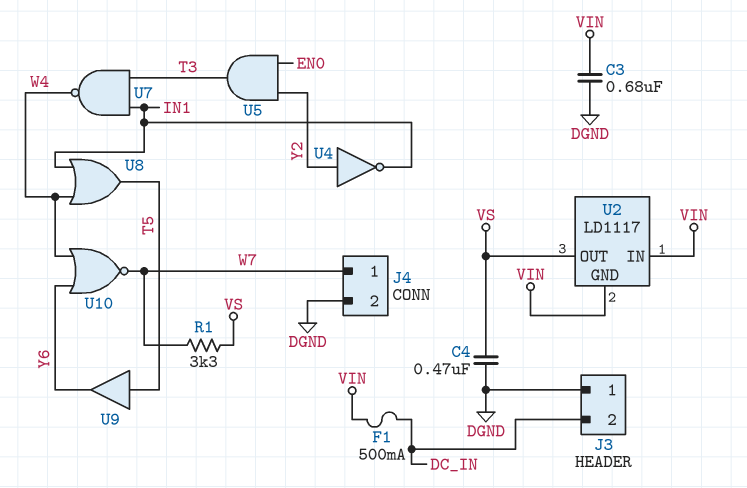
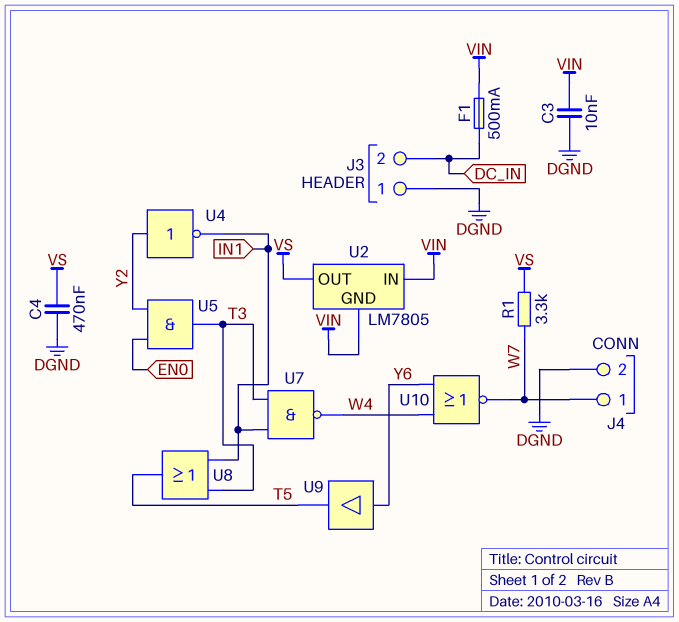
C3: 680nF (DGND, VIN) -> 10nF (DGND, VIN)
U2: LD1117 -> LM7805
U8: OR (in IN1, in W4, out T5) -> OR (in IN1, in T3, out T5)
U9: buffer (in T5, out Y6) -> buffer (in Y6, out T5)

